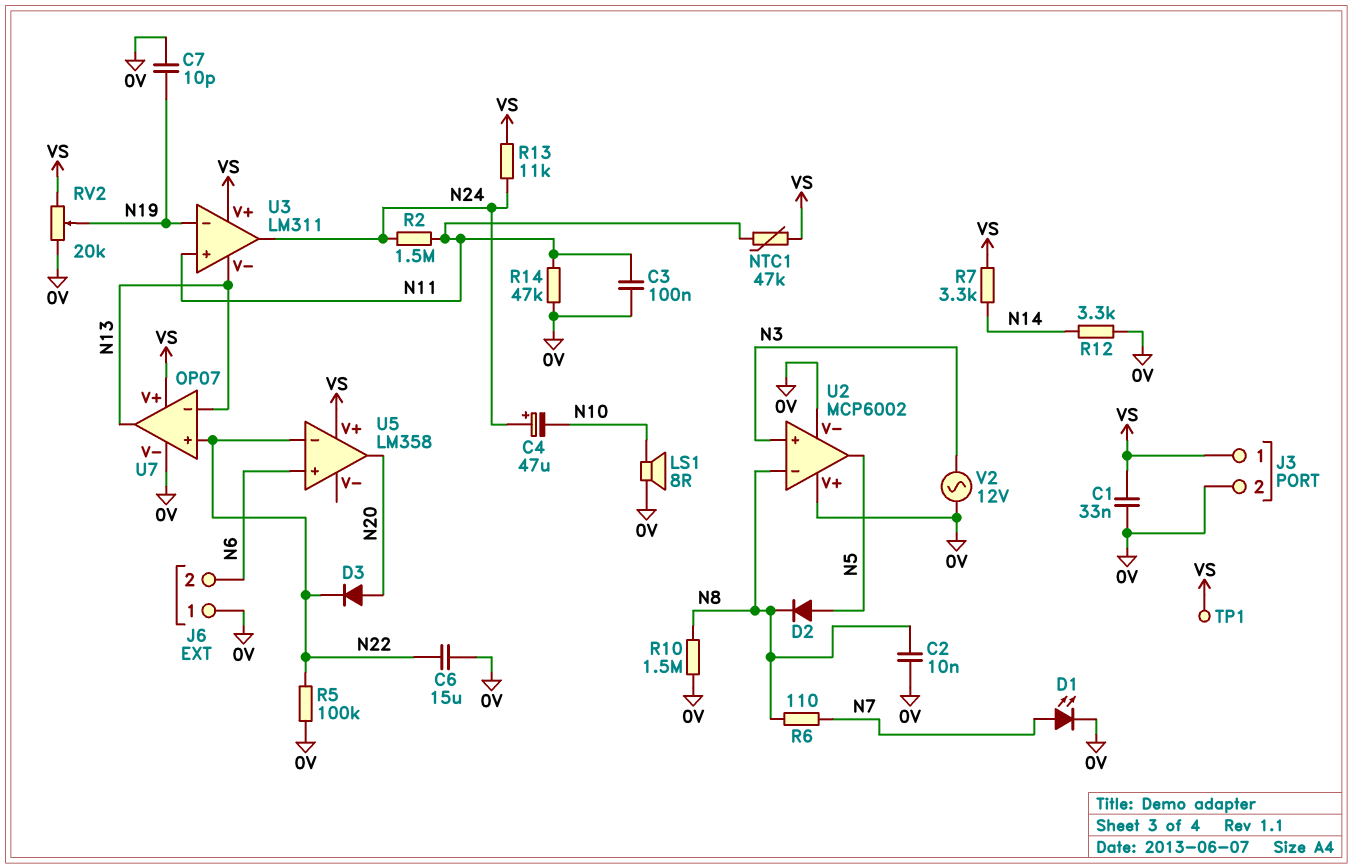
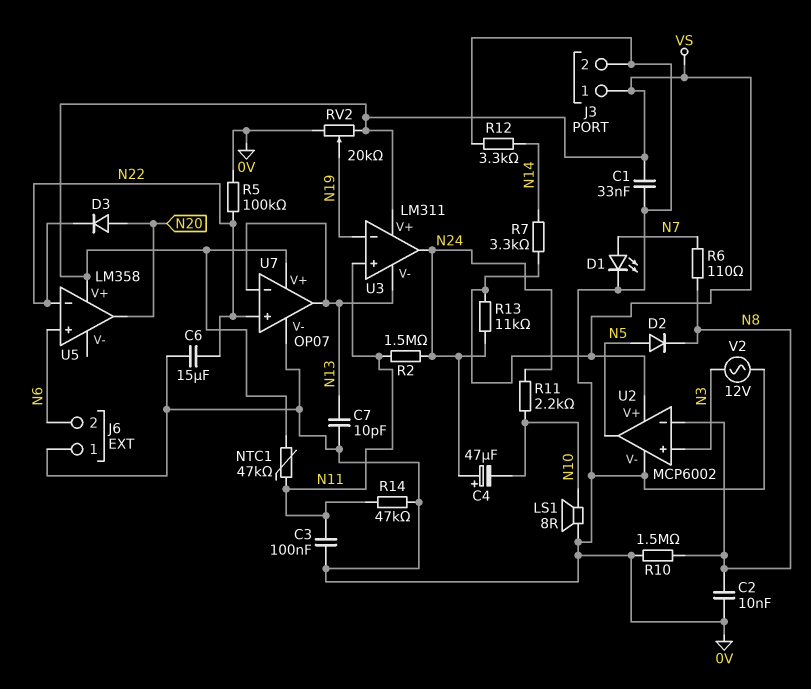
C7: 10pF (0V, N19) -> 10pF (0V, N13)
R11: none -> 2.2k (N10, N24)
TP1: test point (VS) -> none
U2 pin V+: 0V -> VS

